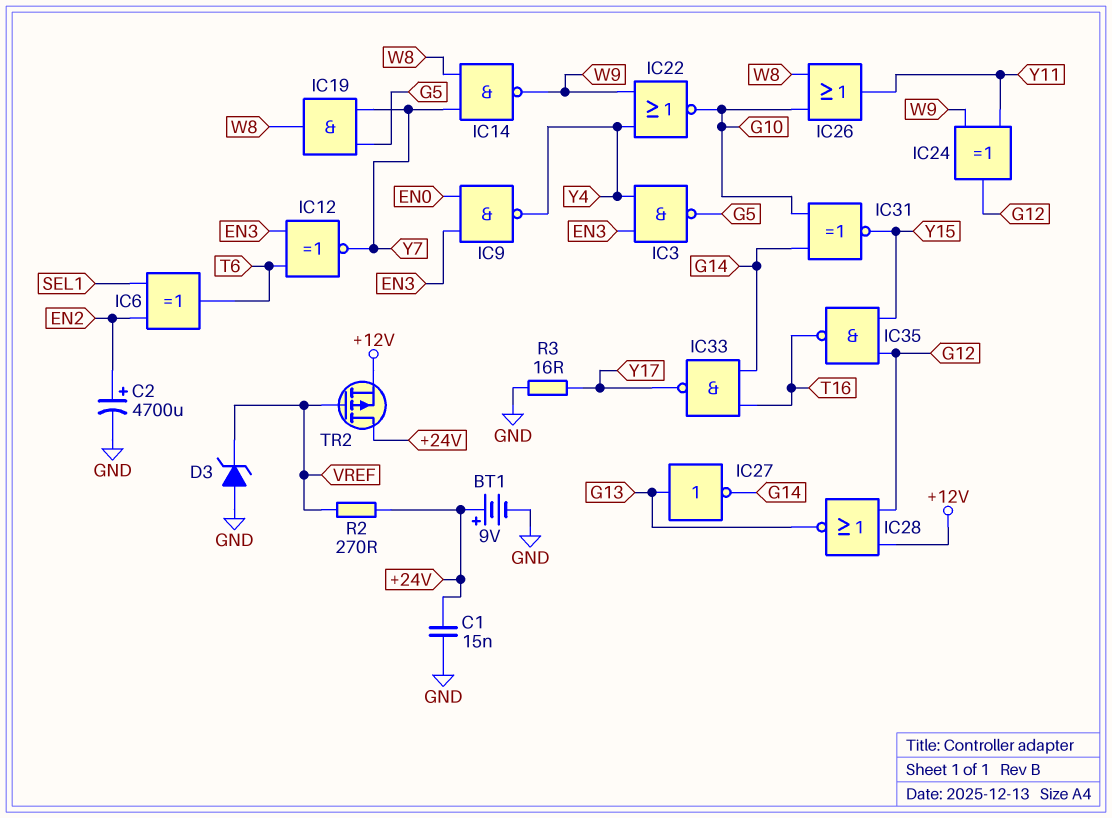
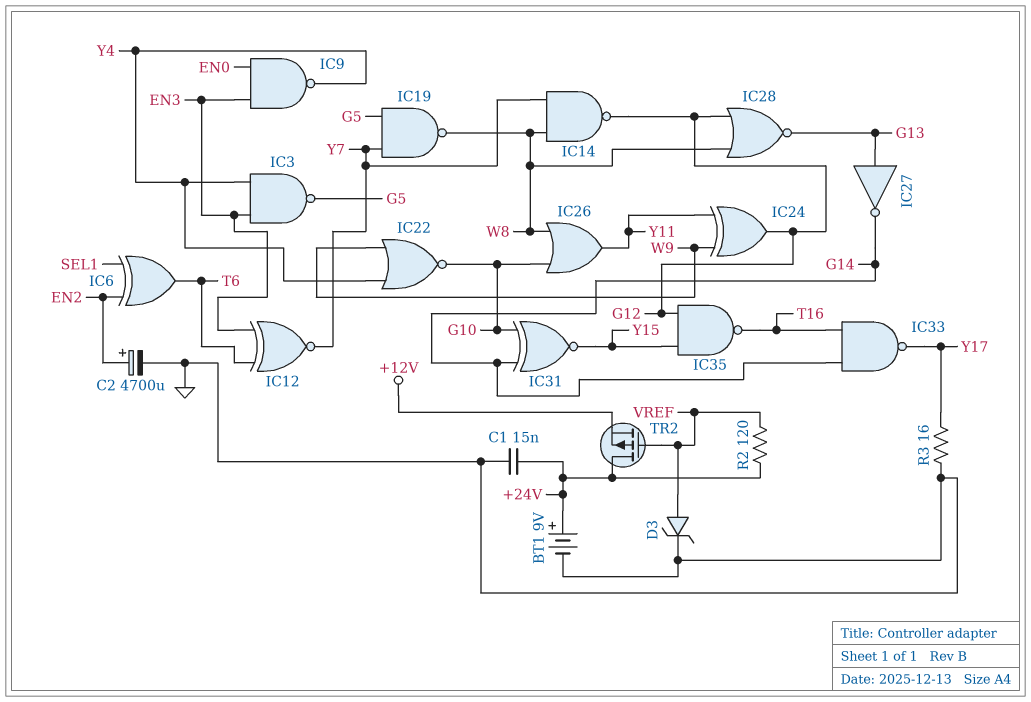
D3: zener (A GND, K VREF) -> zener (A VREF, K GND)
IC14: NAND (in W8, in Y7, out W9) -> NAND (in W8, in Y7, out G12)
IC19: AND (in G5, in Y7, out W8) -> NAND (in G5, in Y7, out W8)
IC28: NOR (in +12V, in G12, out G13) -> NOR (in G12, in W8, out G13)
R2: 270 (+24V, VREF) -> 120 (+24V, VREF)

